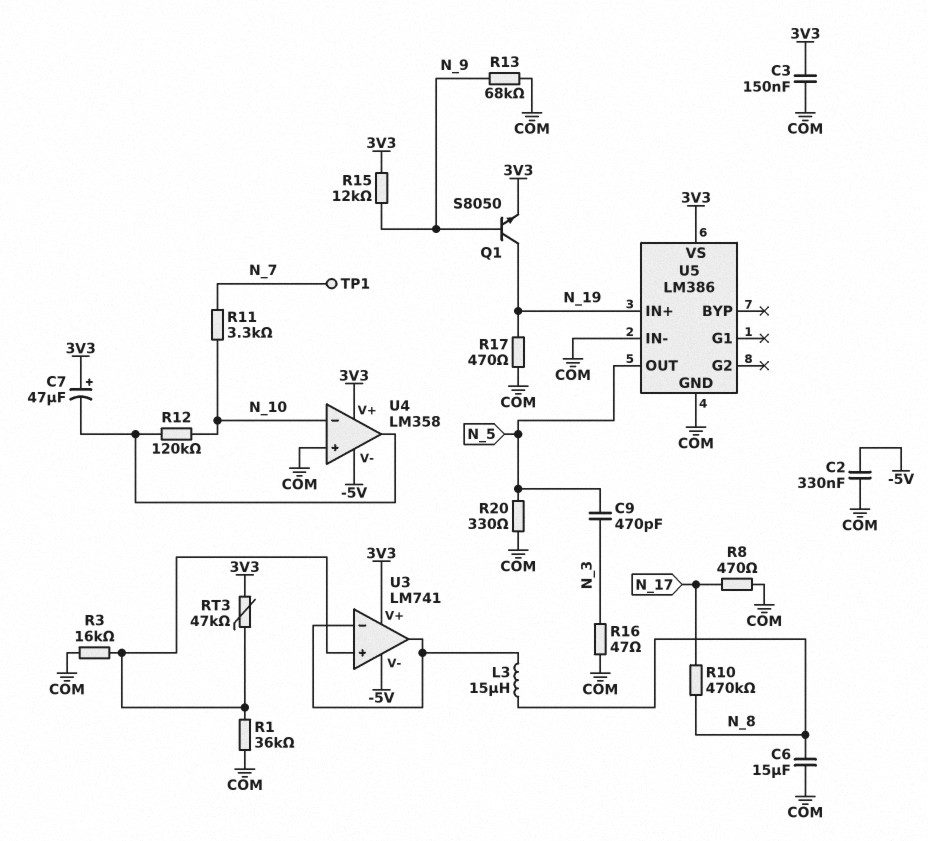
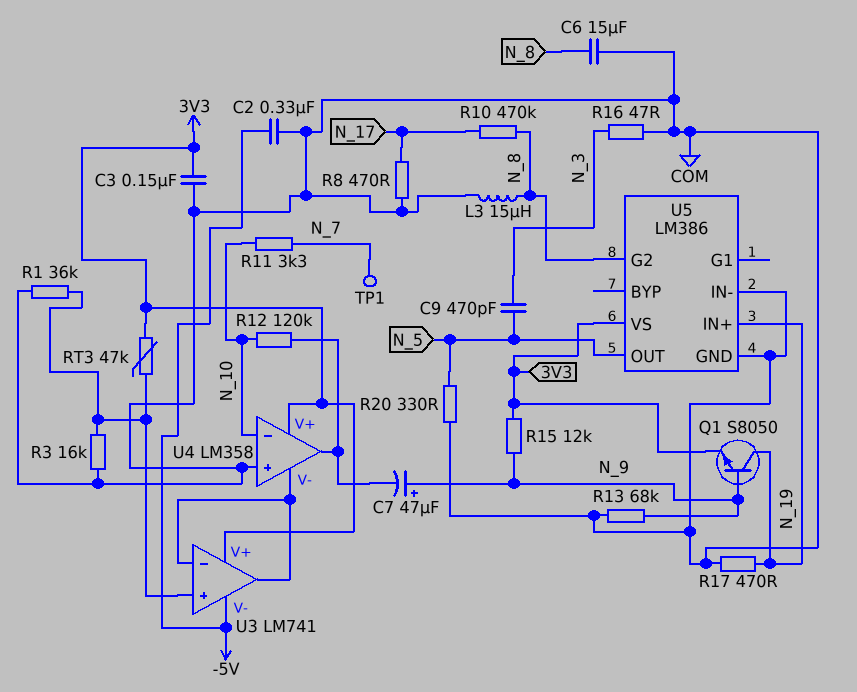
C7: 47uF (plus 3V3, minus U4/out) -> 47uF (plus N_9, minus U4/out)
L3: 15uH (N_8, U3/in-) -> 15uH (COM, N_8)
U4 pin V-: -5V -> U3/in-
U5 pin G2: none -> N_8

